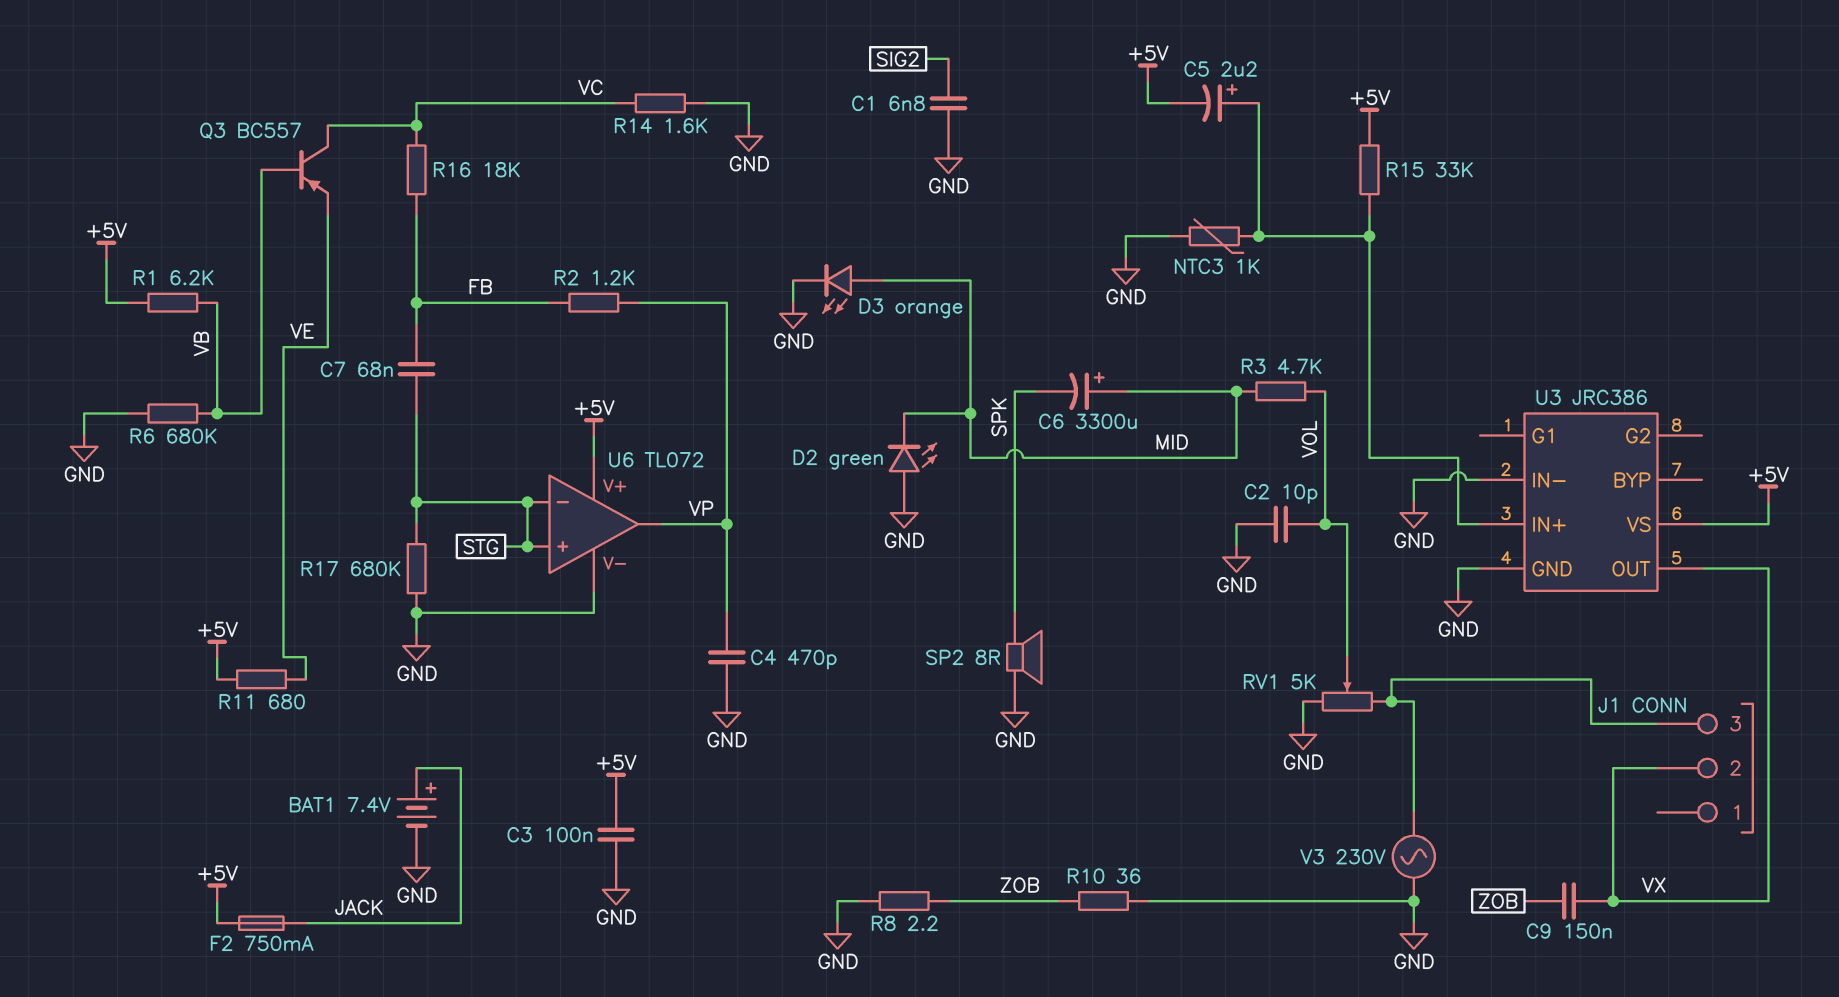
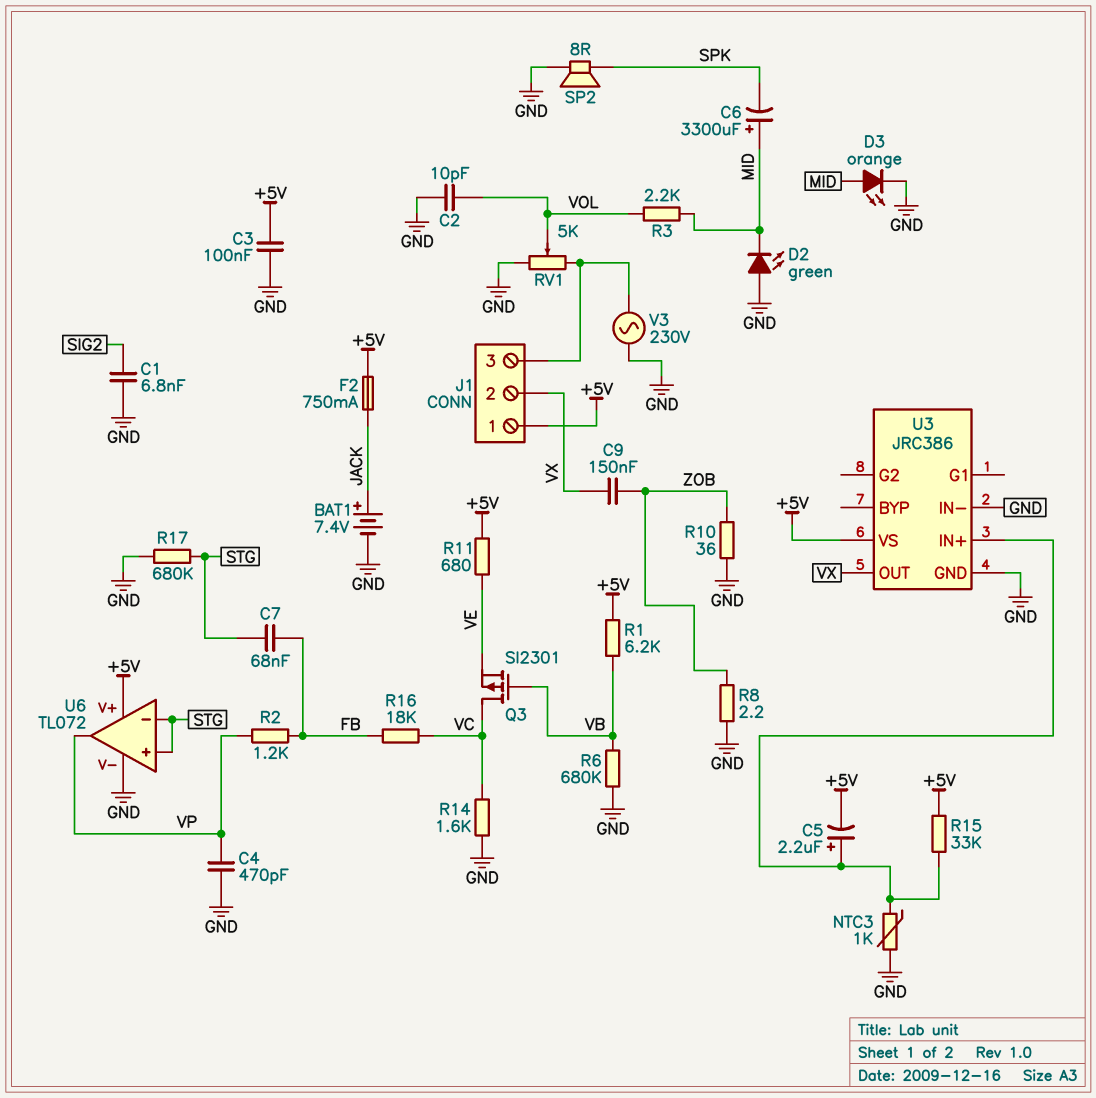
J1 pin 1: none -> +5V
Q3: PNP BC557 (B VB, C VC, E VE) -> PMOS SI2301 (G VB, D VC, S VE)
R3: 4.7k (MID, VOL) -> 2.2k (MID, VOL)

